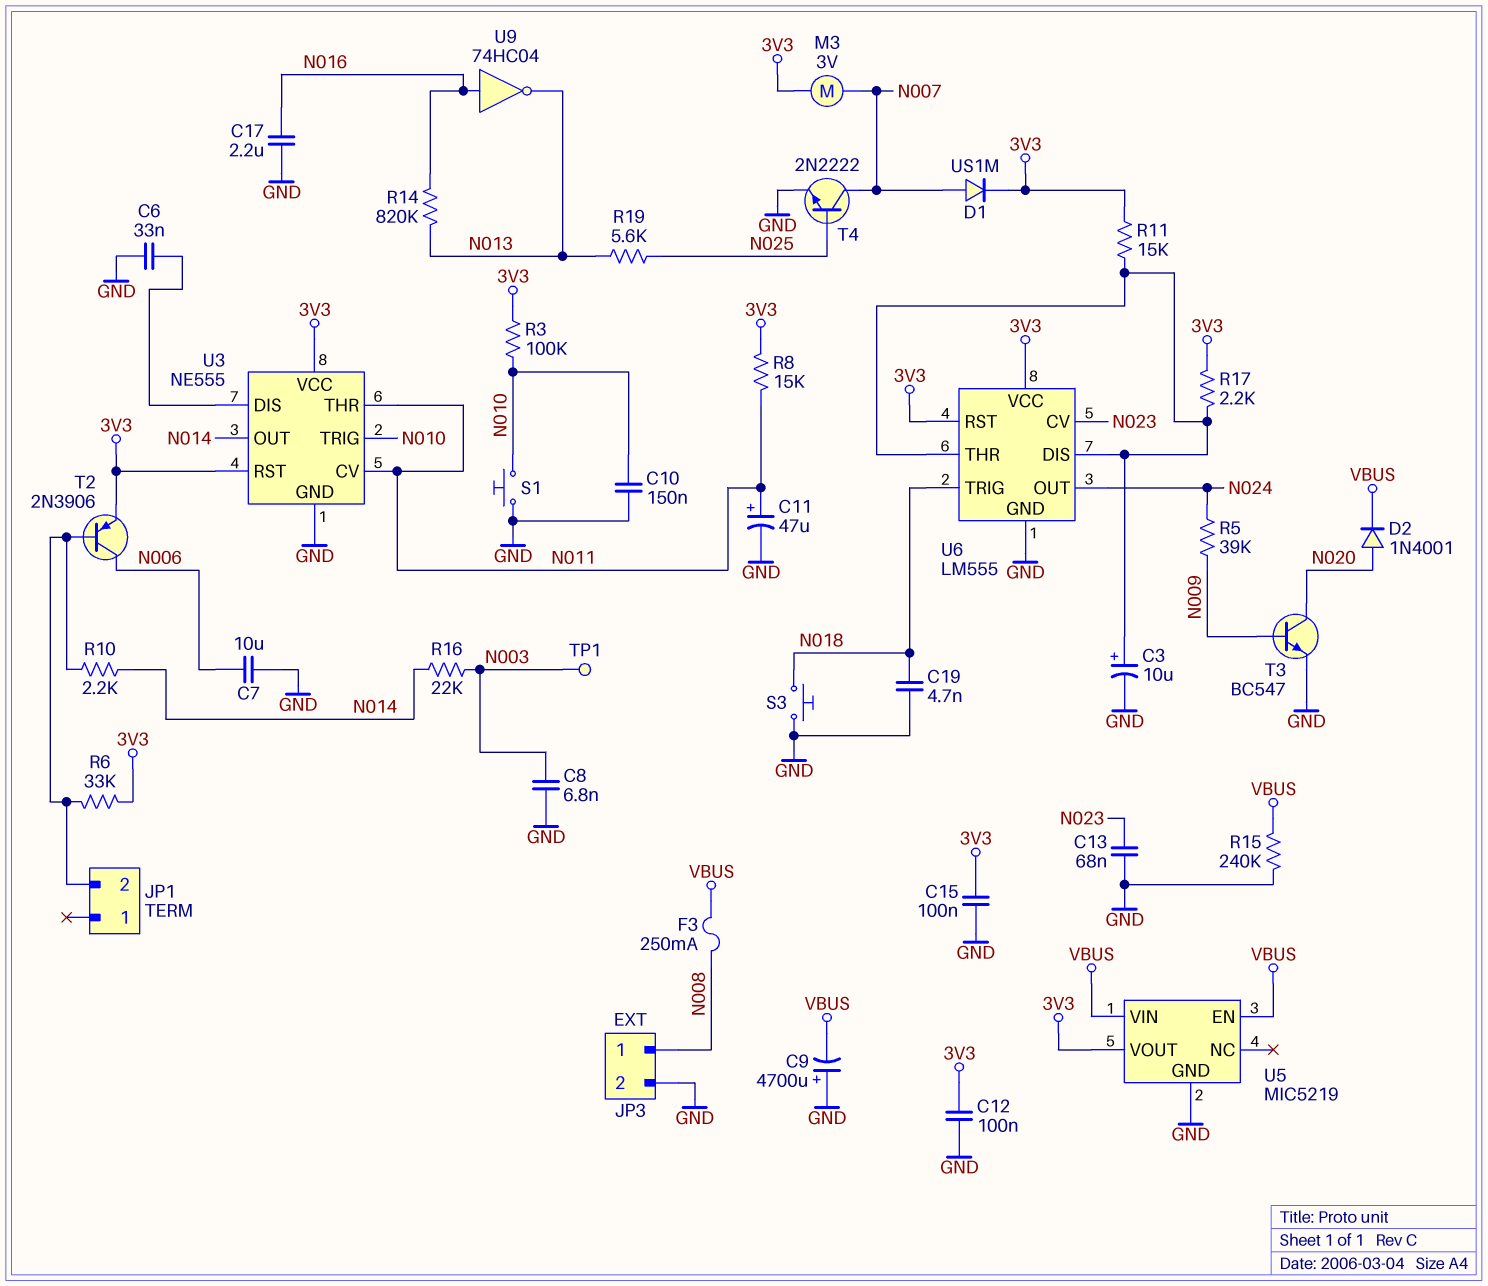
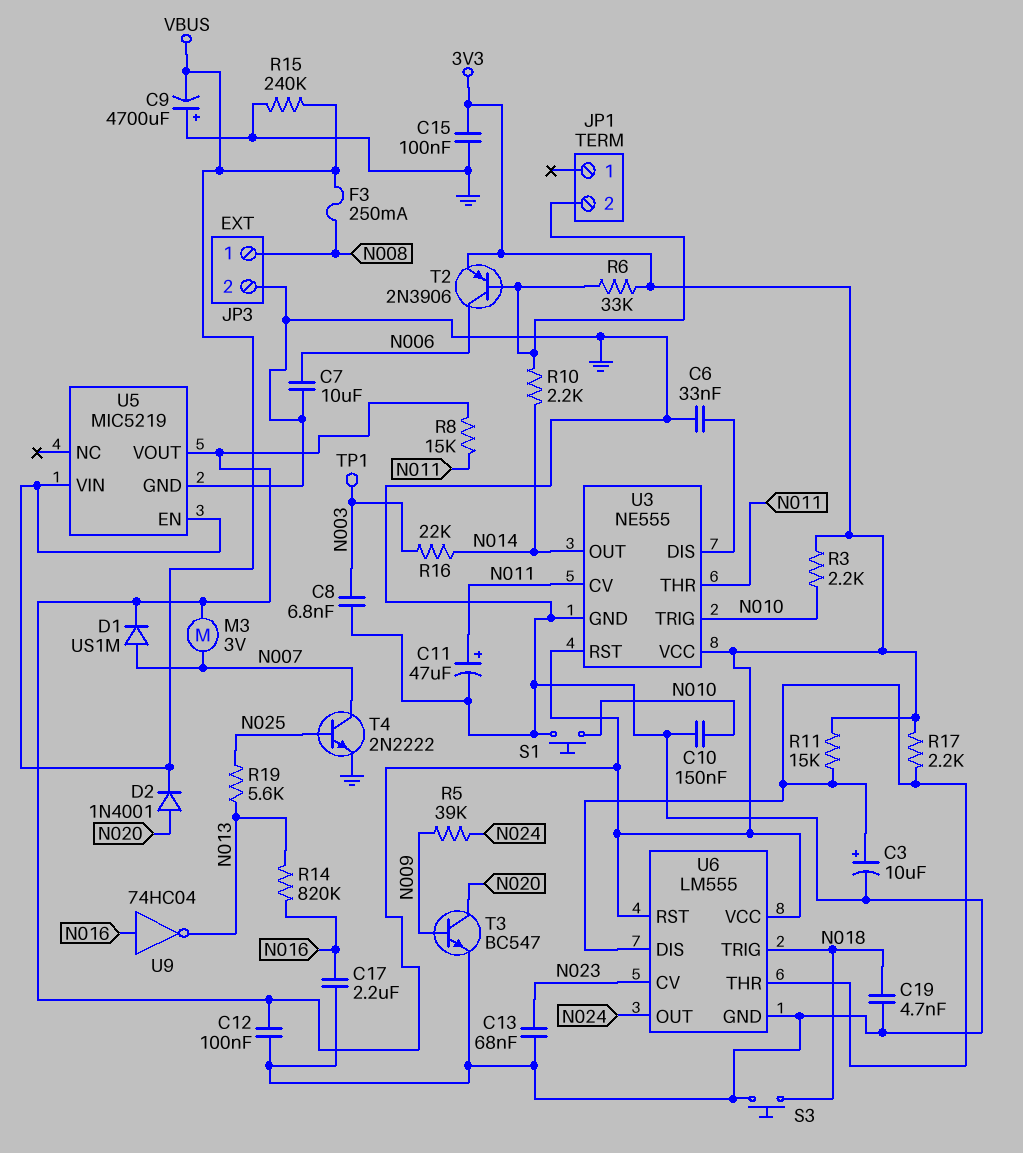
R3: 100k (3V3, N010) -> 2.2k (3V3, N010)

